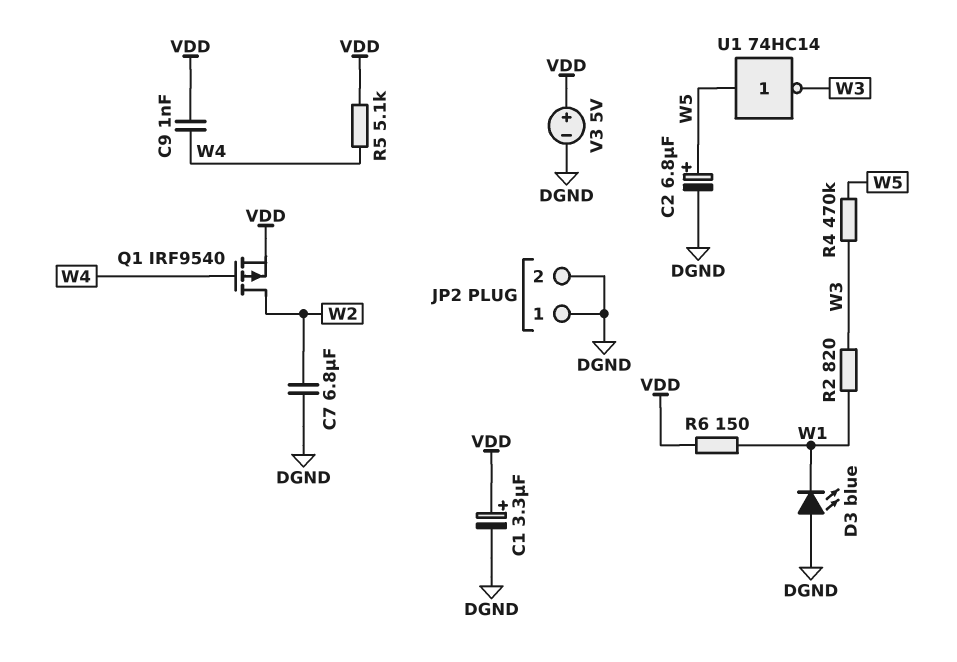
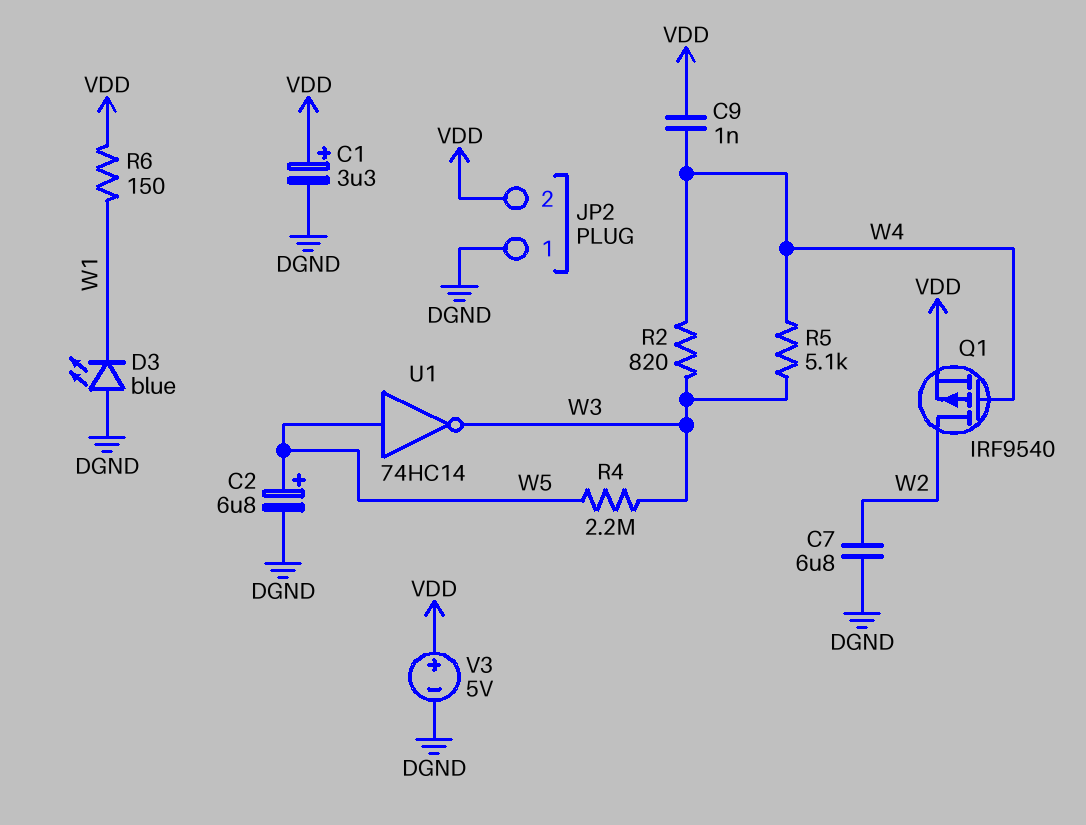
JP2 pin 2: DGND -> VDD
R2: 820 (W1, W3) -> 820 (W3, W4)
R4: 470k (W3, W5) -> 2.2M (W3, W5)
R5: 5.1k (VDD, W4) -> 5.1k (W3, W4)

